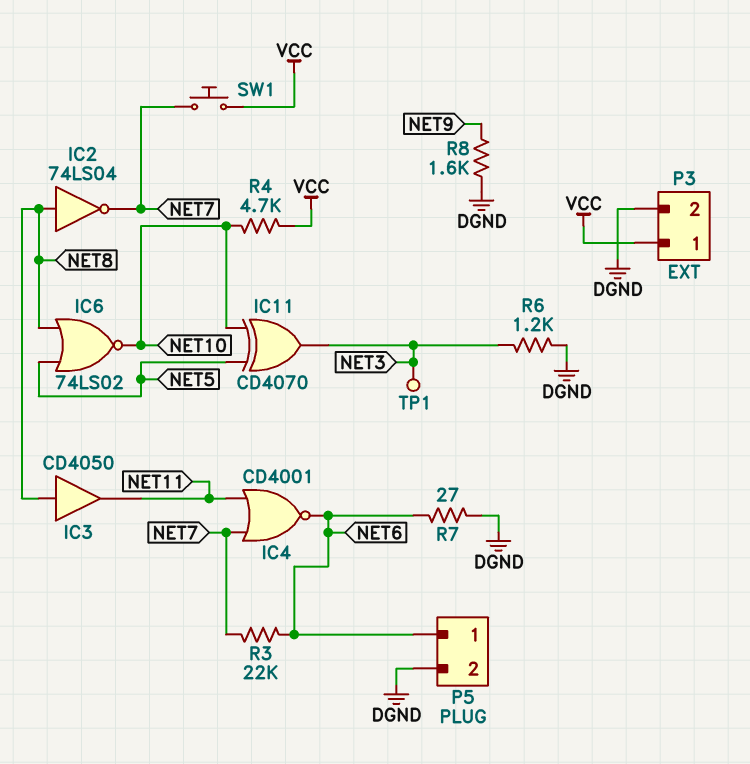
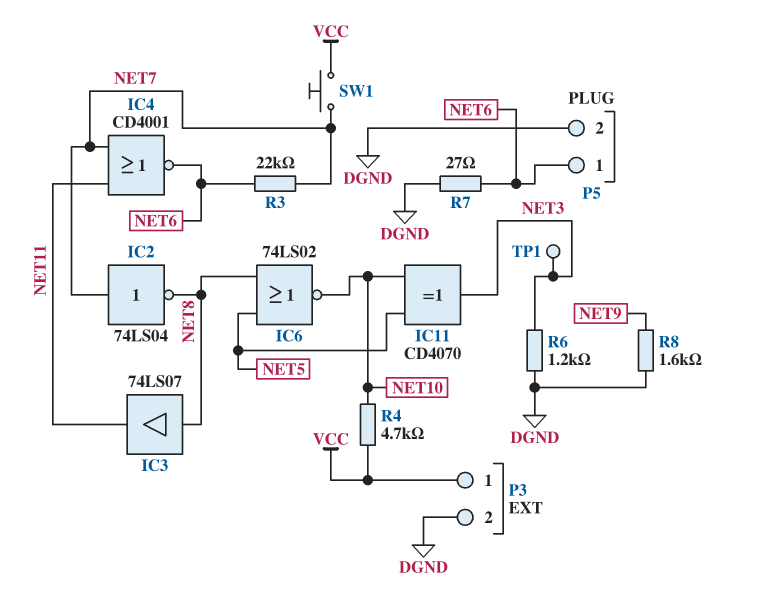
IC2: NOT 74LS04 (in NET8, out NET7) -> NOT 74LS04 (in NET7, out NET8)
IC3: buffer CD4050 (in NET8, out NET11) -> buffer 74LS07 (in NET8, out NET11)

